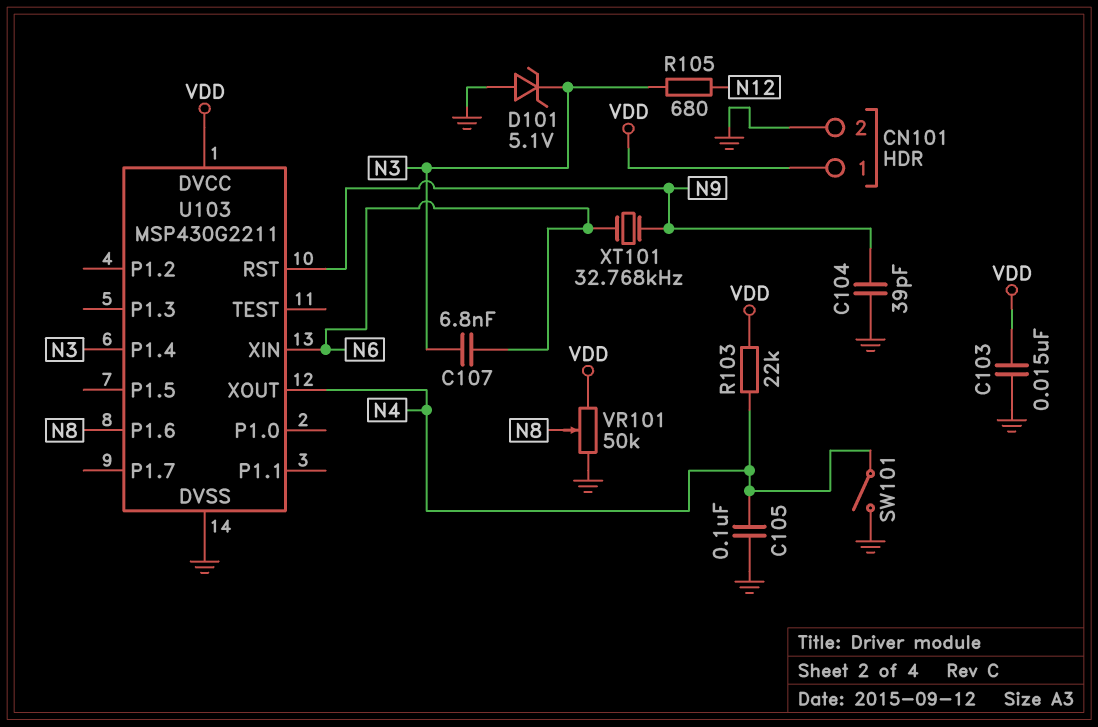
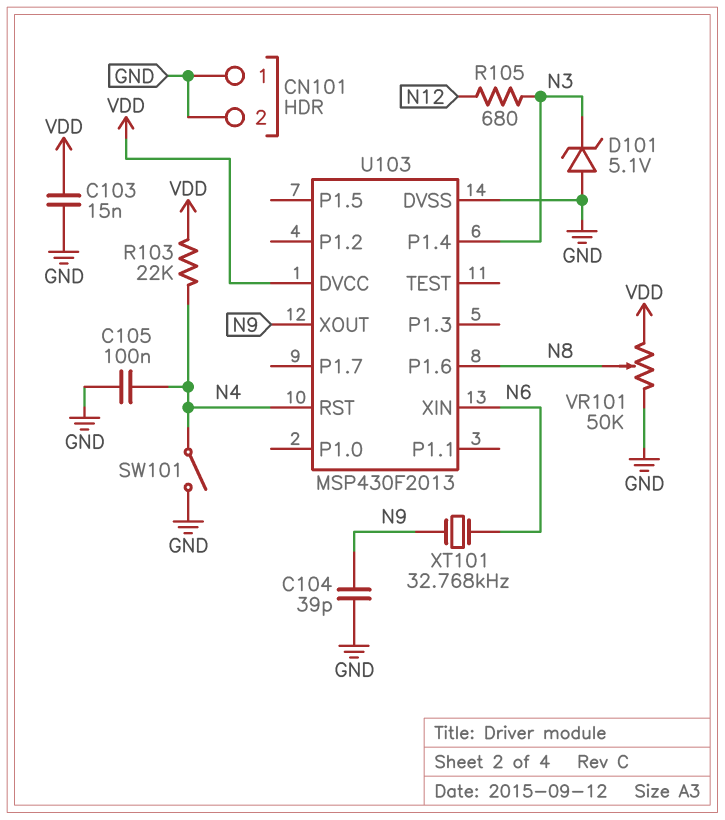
C107: 6.8nF (N3, N6) -> none
CN101 pin 1: VDD -> GND
U103: MSP430G2211 -> MSP430F2013
U103 pin RST: N9 -> N4
U103 pin XOUT: N4 -> N9

